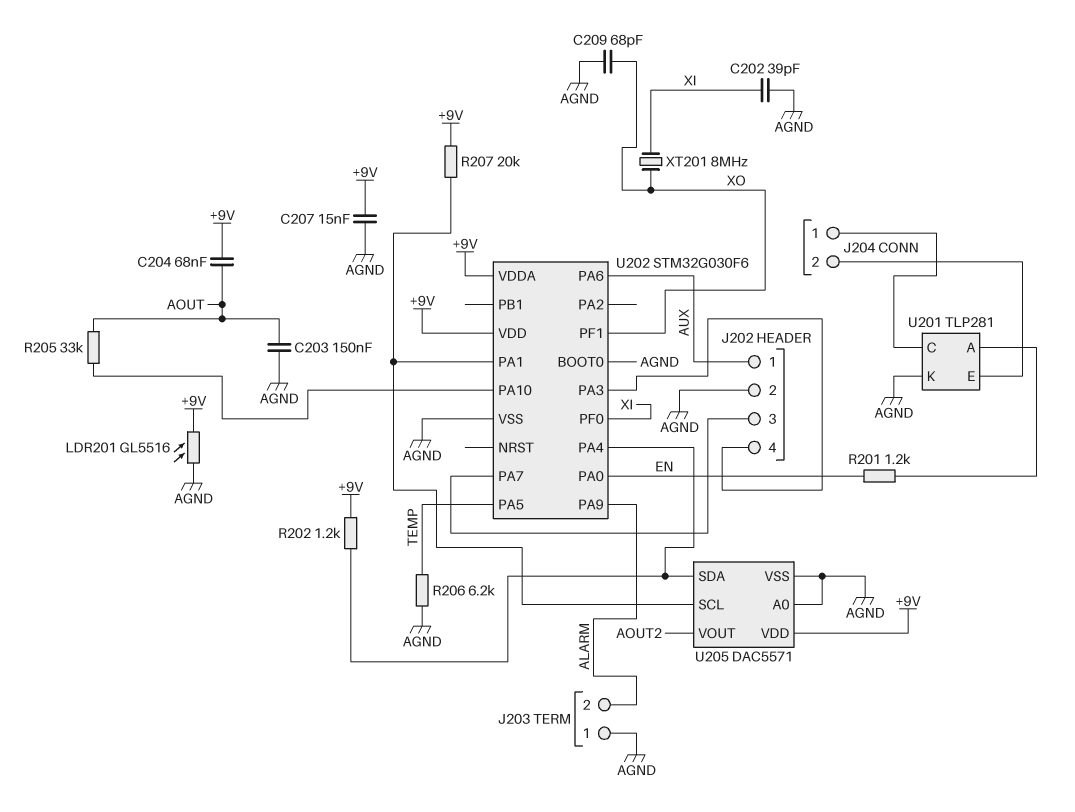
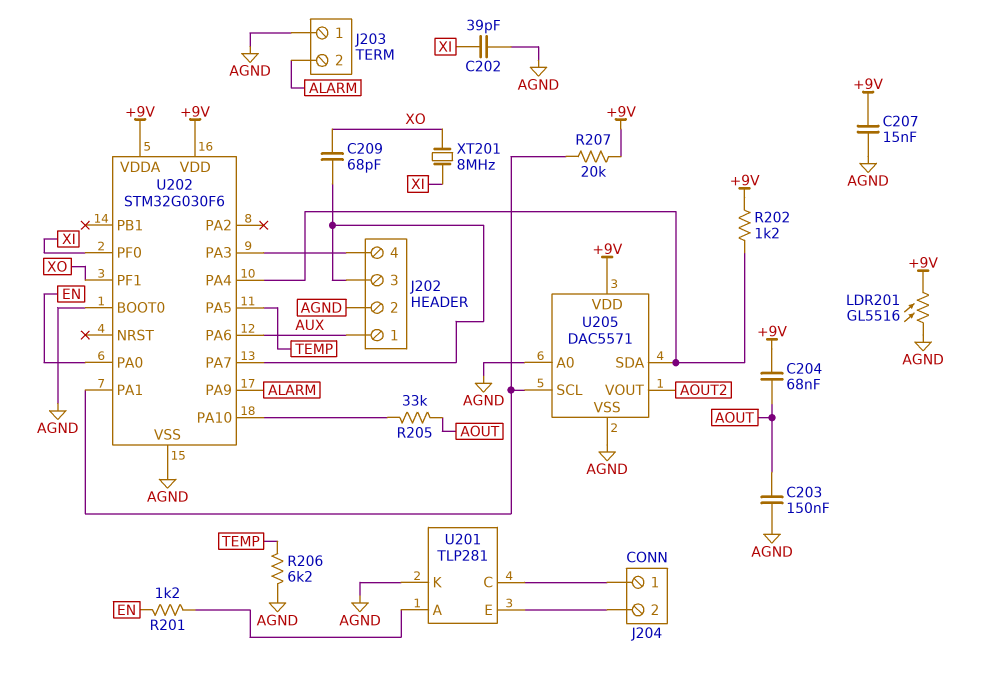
C209: 68pF (AGND, XO) -> 68pF (J202/3, XO)

